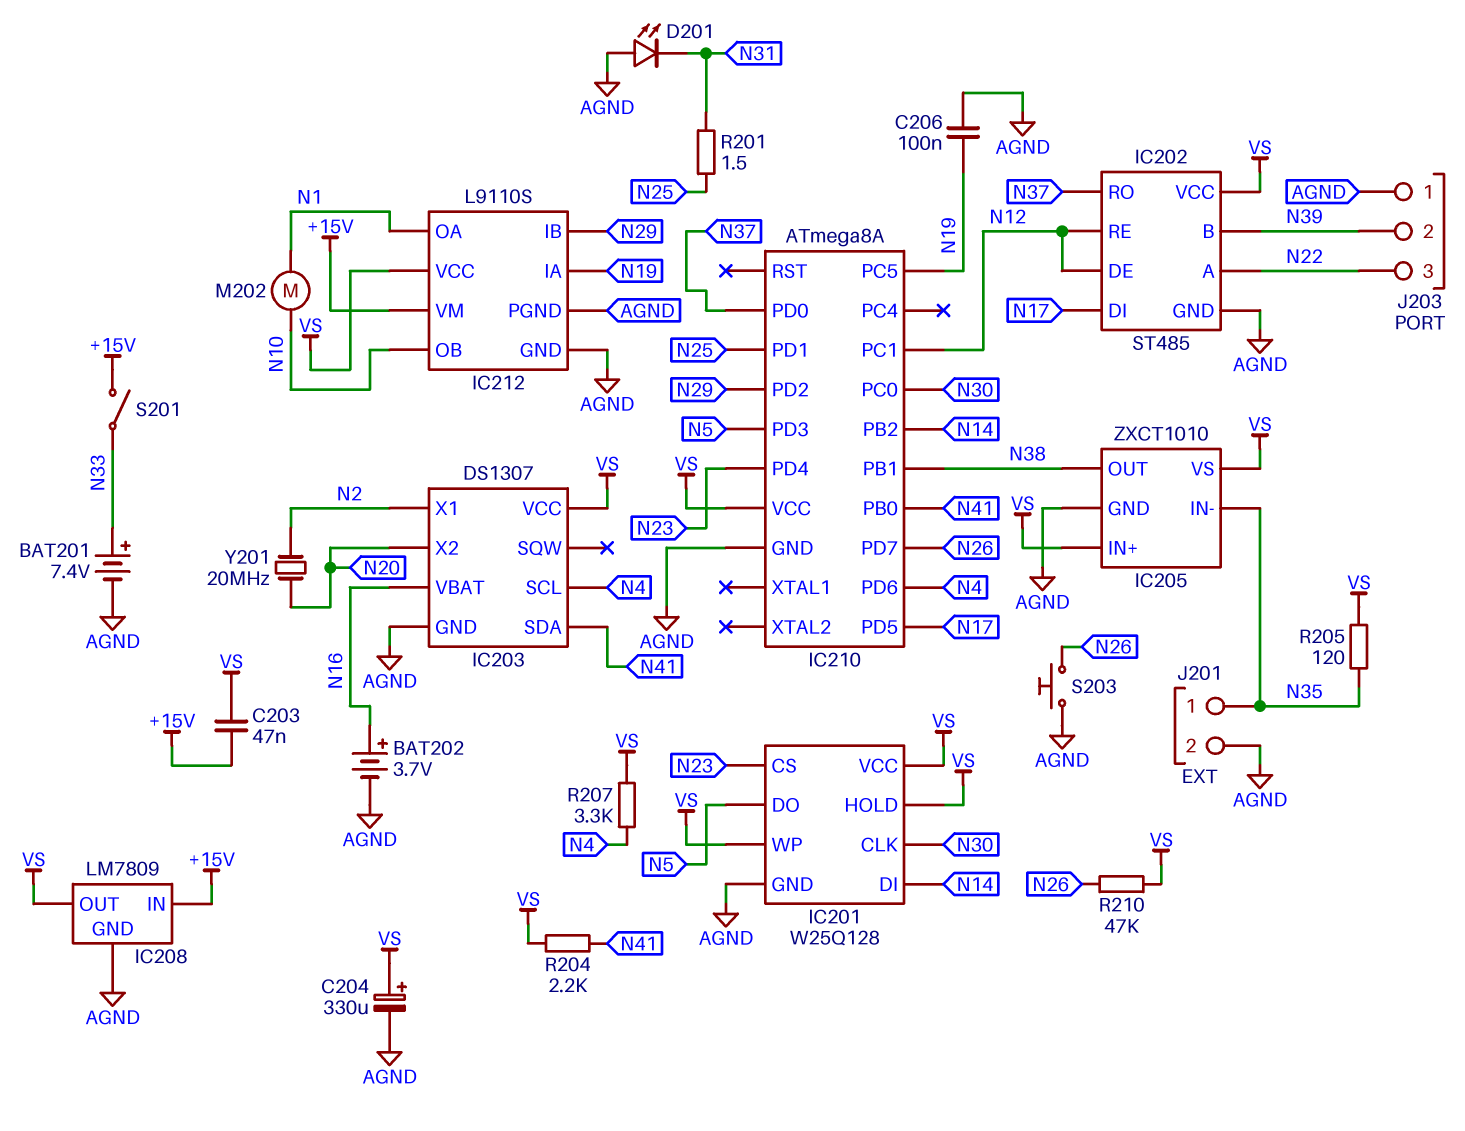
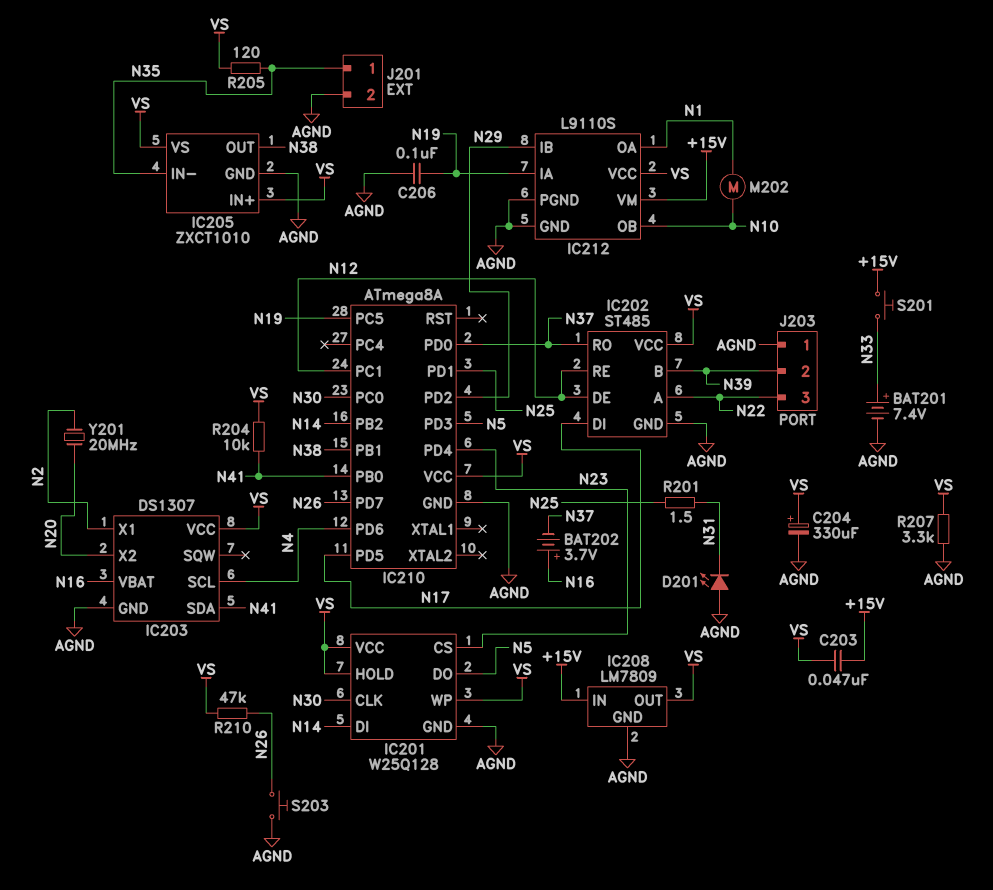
BAT202: 3.7V (plus N16, minus AGND) -> 3.7V (plus N16, minus N37)
R204: 2.2k (N41, VS) -> 10k (N41, VS)
R207: 3.3k (N4, VS) -> 3.3k (AGND, VS)
S201: switch (+15V, N33) -> button (+15V, N33)

